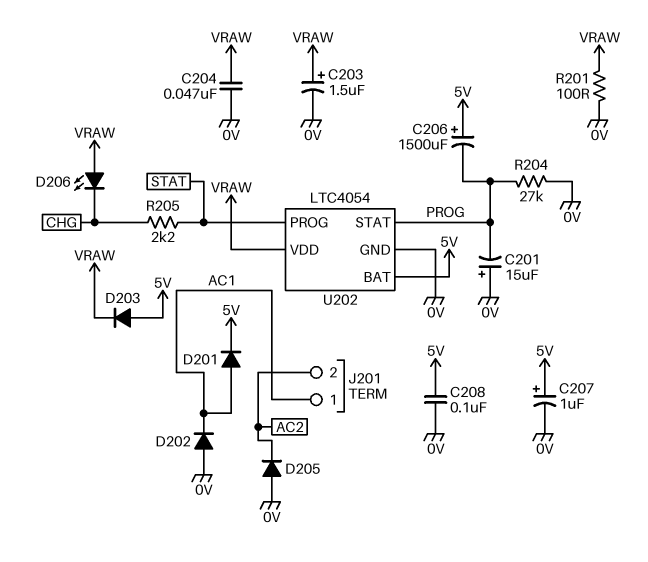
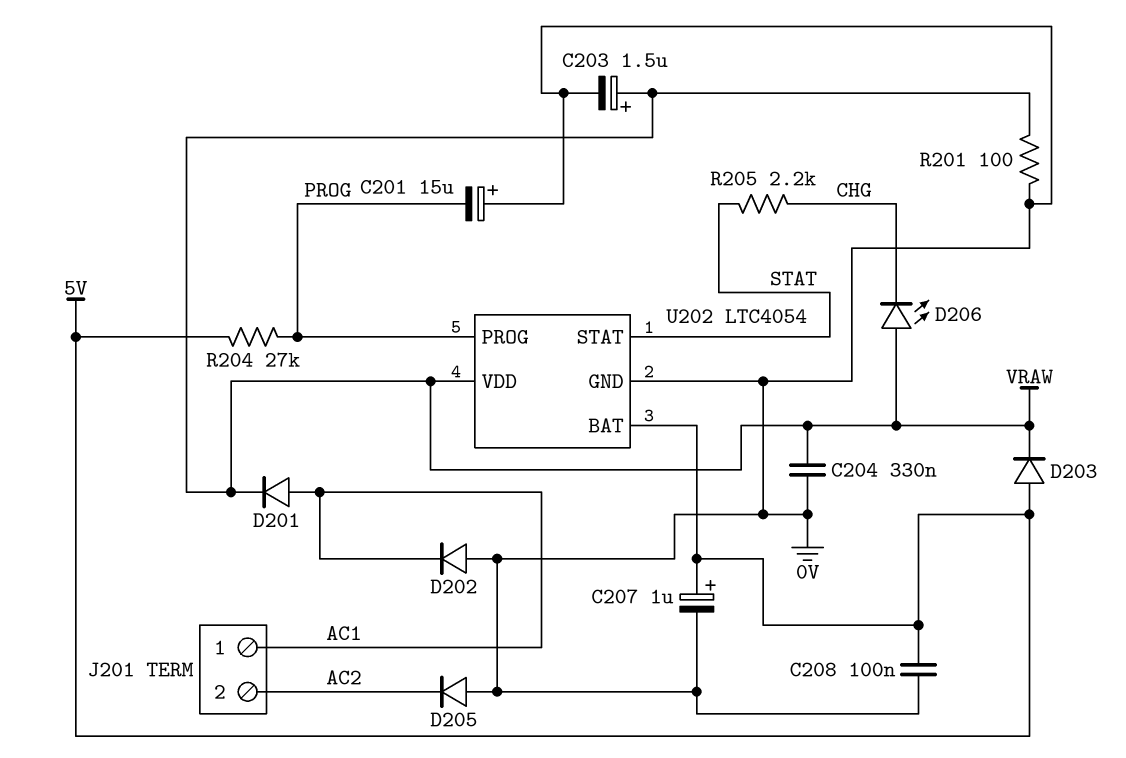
C204: 47nF (0V, VRAW) -> 330nF (0V, VRAW)
C206: 1500uF (plus 5V, minus PROG) -> none
D201: diode (A AC1, K 5V) -> diode (A AC1, K VRAW)
R204: 27k (0V, PROG) -> 27k (5V, PROG)
U202 pin PROG: STAT -> PROG
U202 pin STAT: PROG -> STAT

